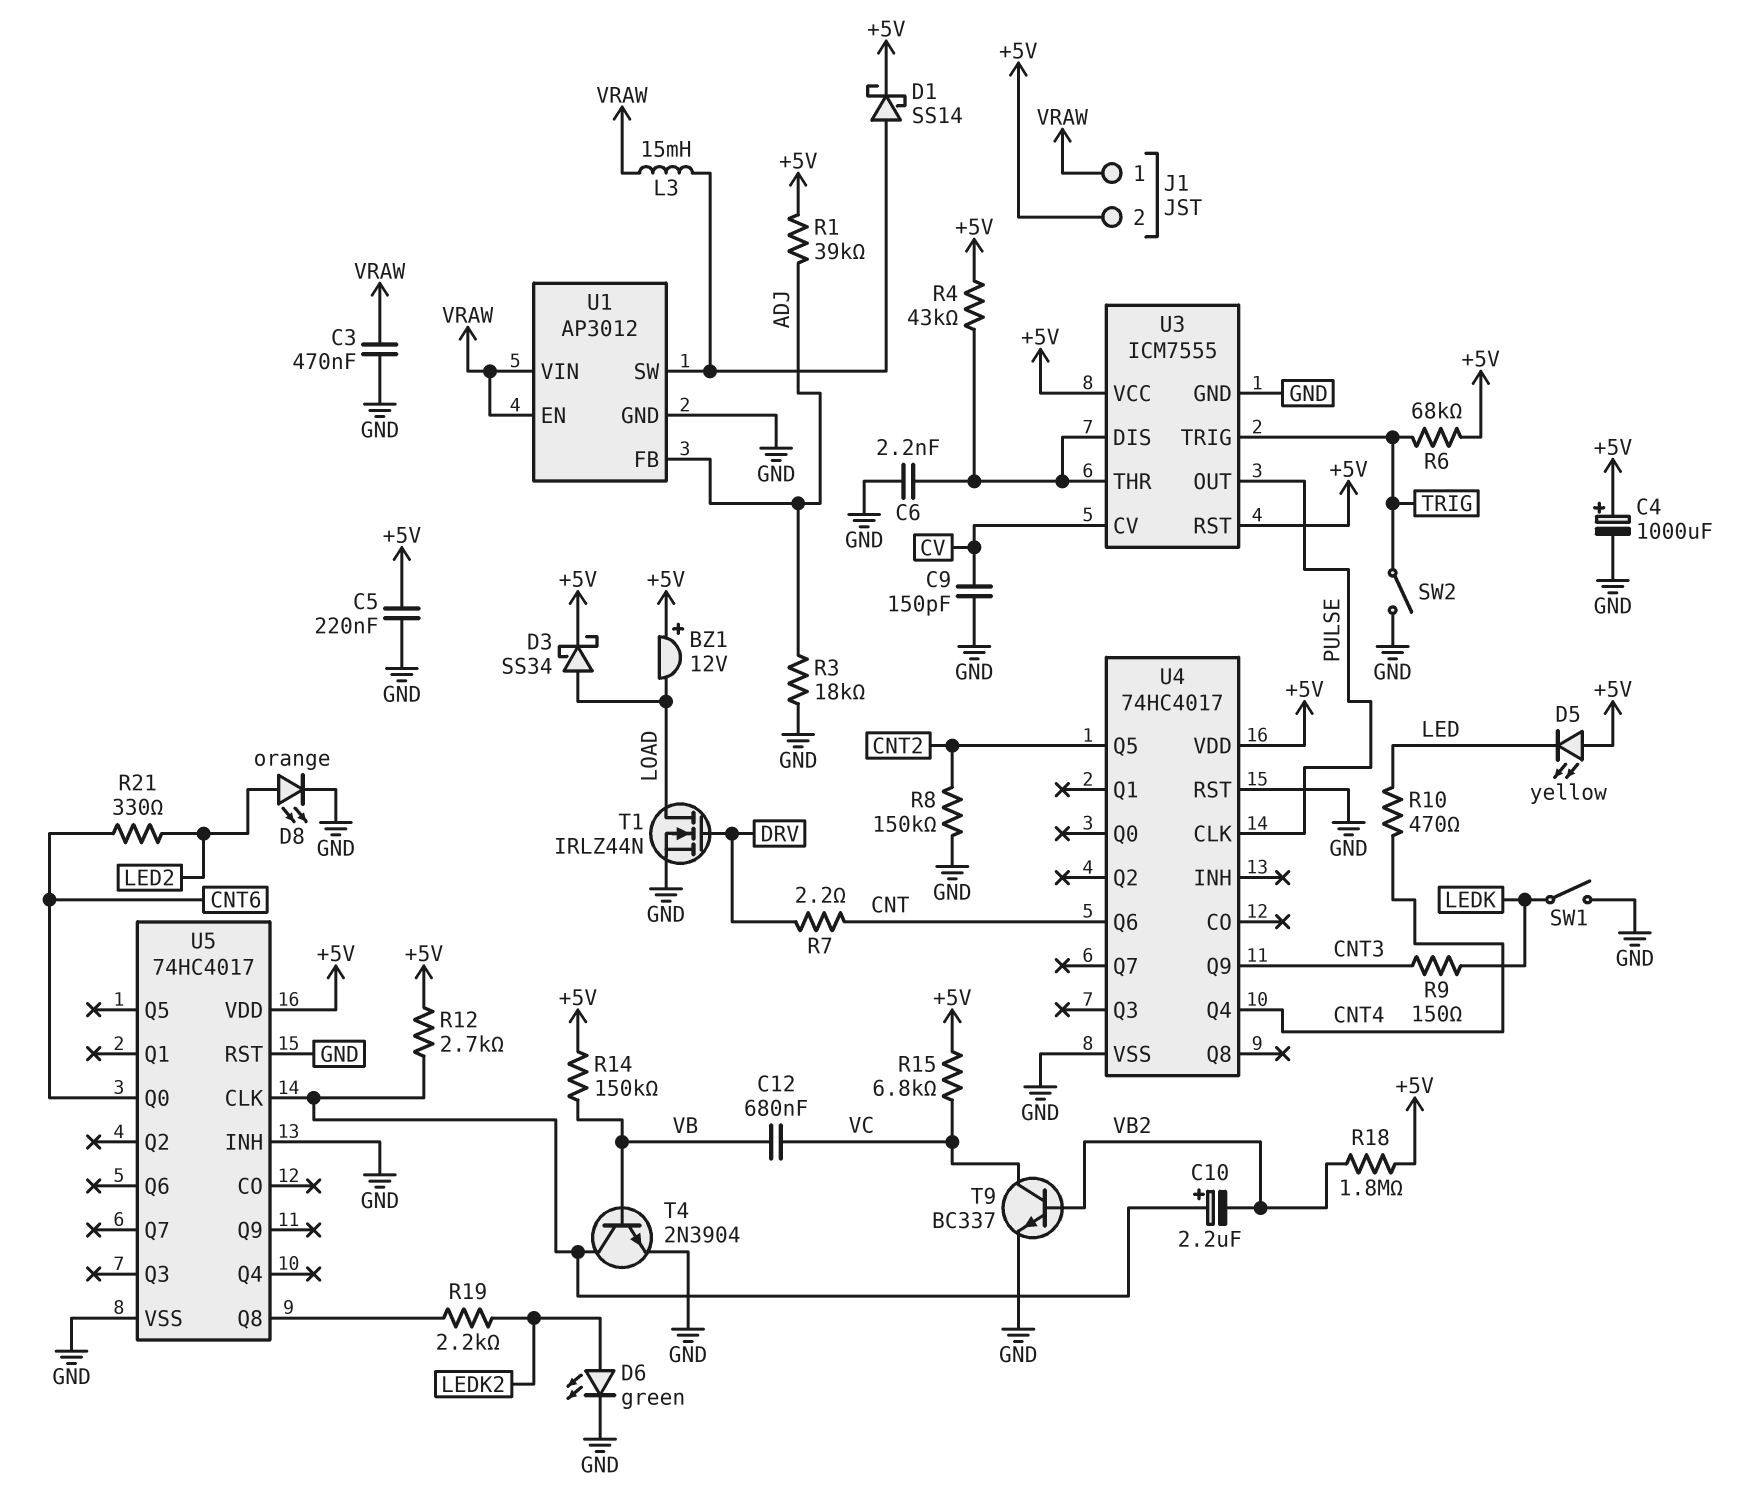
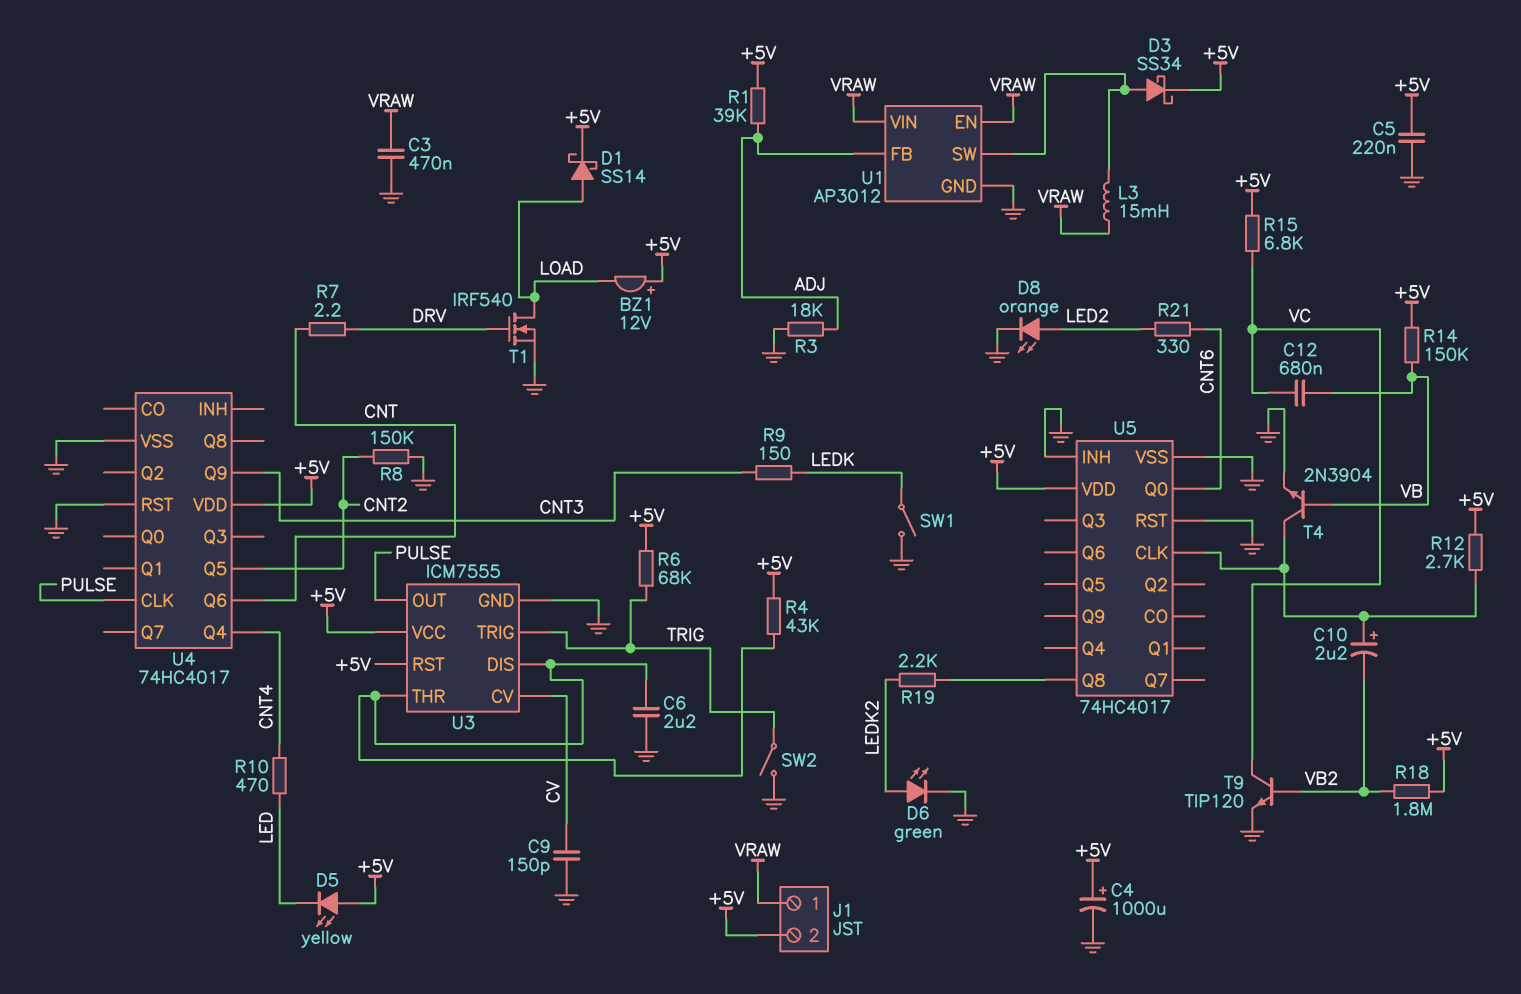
C6: 2.2nF (GND, U3/DIS) -> 2.2uF (GND, U3/DIS)
D1: schottky SS14 (A U1/SW, K +5V) -> schottky SS14 (A LOAD, K +5V)
D3: schottky SS34 (A LOAD, K +5V) -> schottky SS34 (A U1/SW, K +5V)
T1: NMOS IRLZ44N (G DRV, D LOAD, S GND) -> NMOS IRF540 (G DRV, D LOAD, S GND)
T9: NPN BC337 (B VB2, C VC, E GND) -> NPN TIP120 (B VB2, C VC, E GND)

